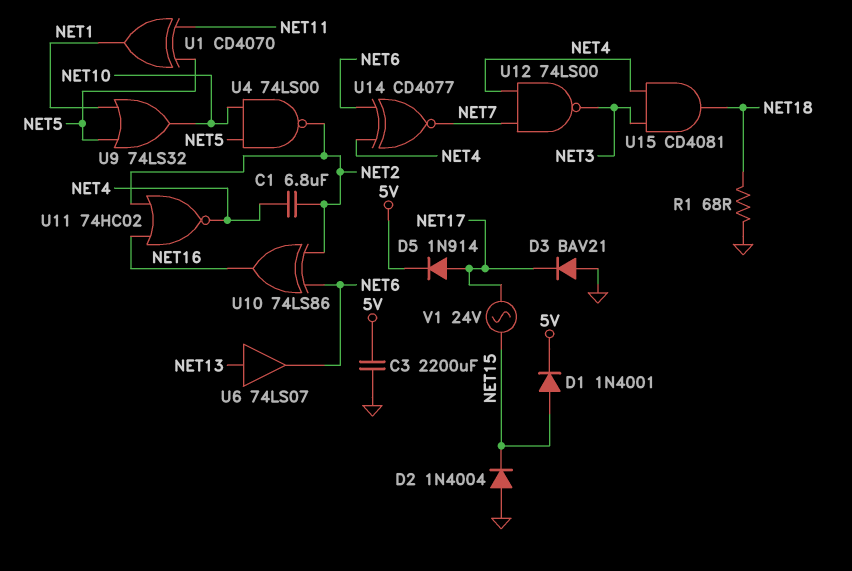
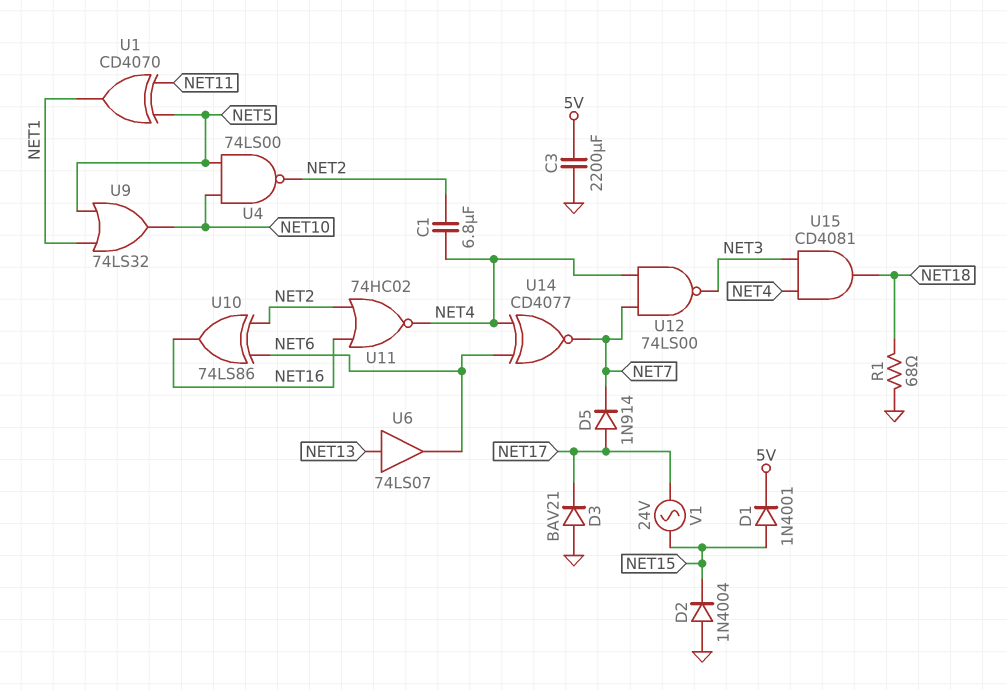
D5: diode 1N914 (A NET17, K 5V) -> diode 1N914 (A NET17, K NET7)

